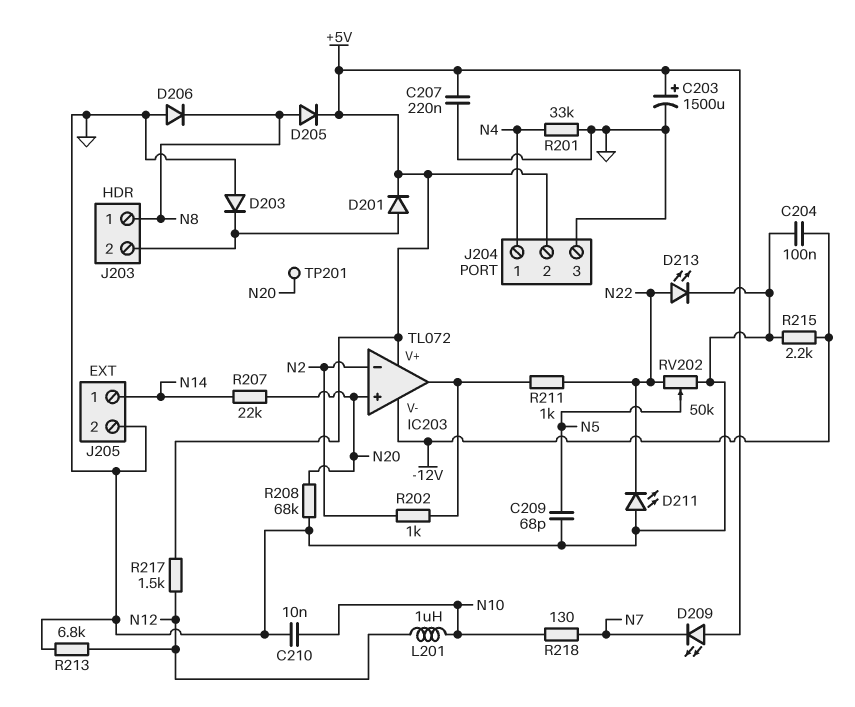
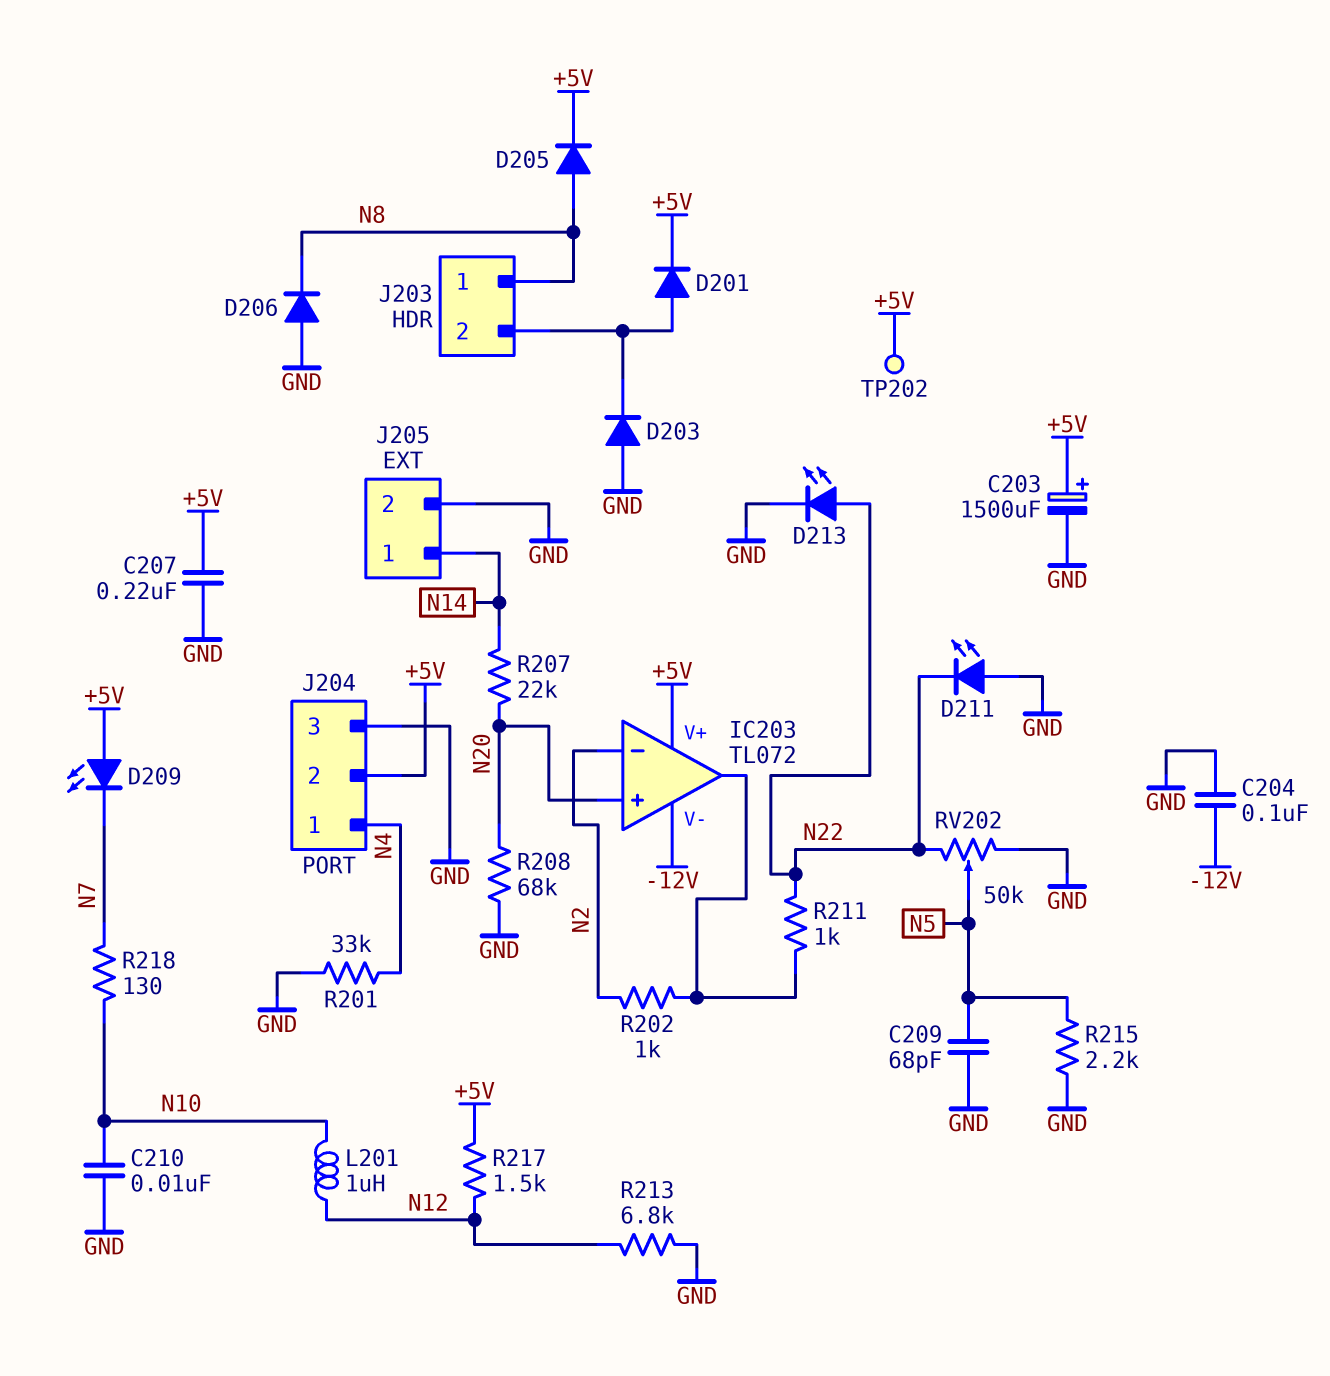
R215: 2.2k (-12V, GND) -> 2.2k (GND, N5)
TP201: test point (N20) -> none
TP202: none -> test point (+5V)

